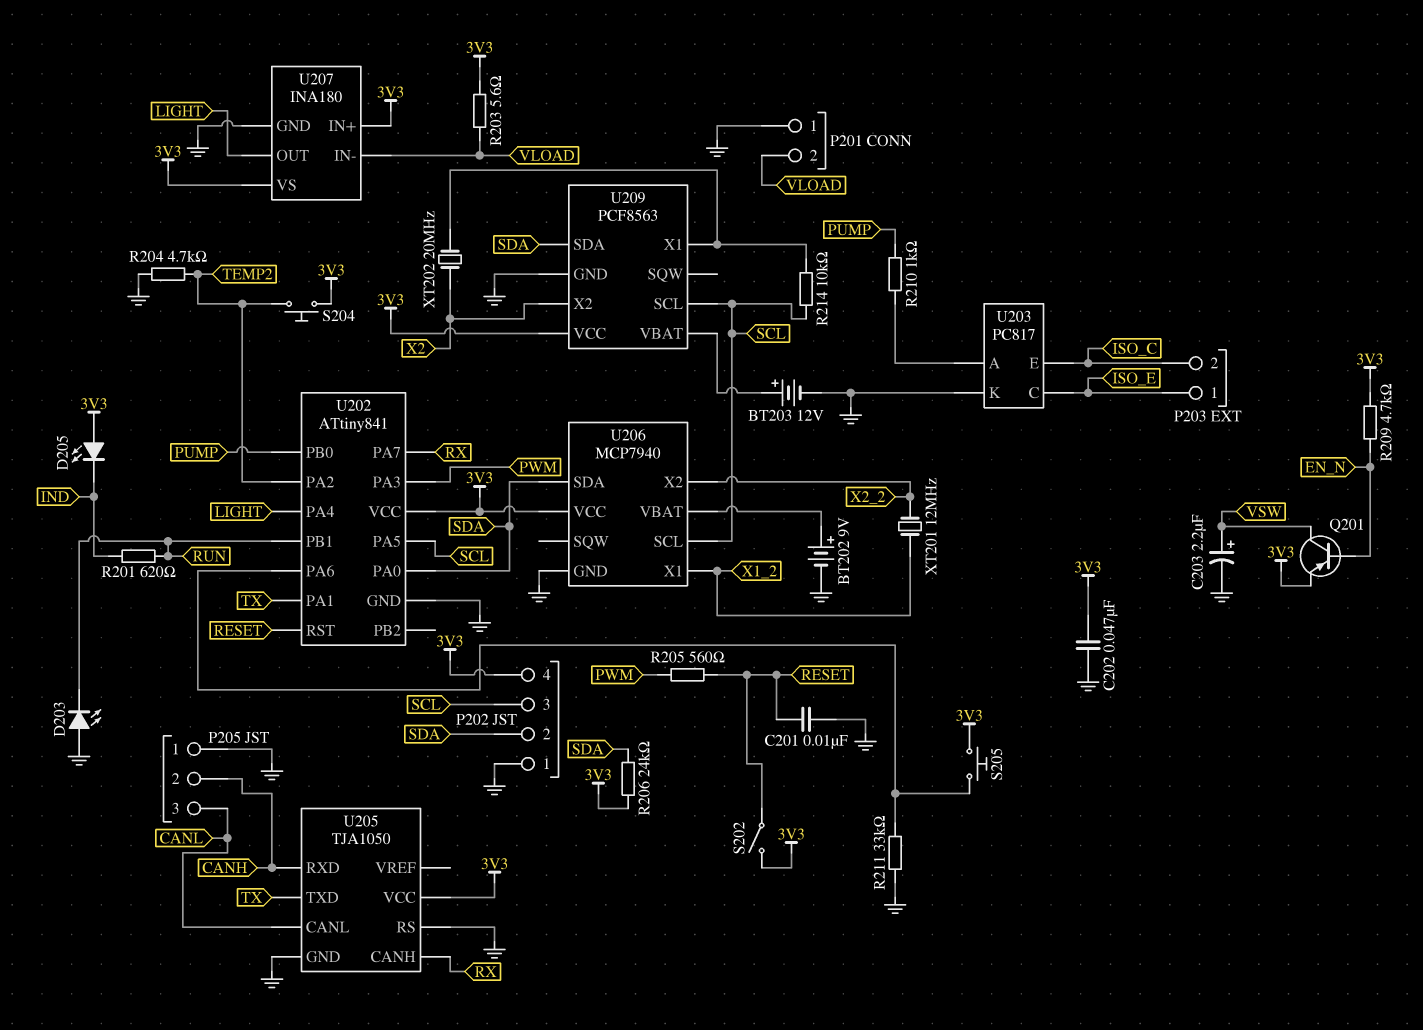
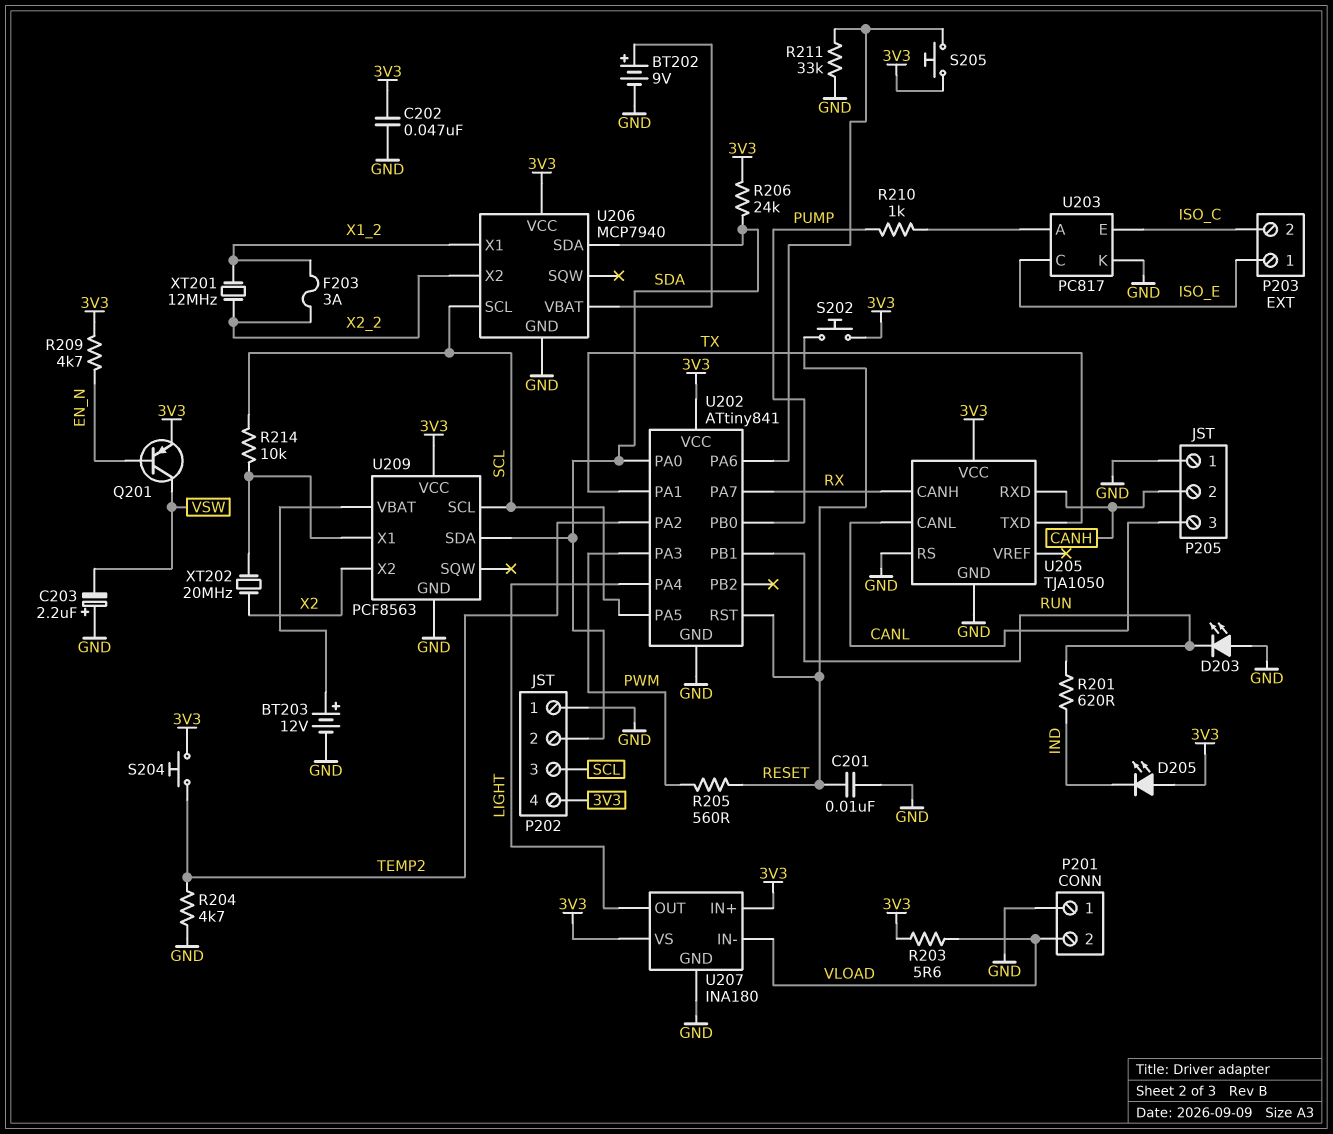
C203: 2.2uF (plus VSW, minus GND) -> 2.2uF (plus GND, minus VSW)
F203: none -> 3A (X1_2, X2_2)
S202: switch (3V3, RESET) -> button (3V3, RESET)

